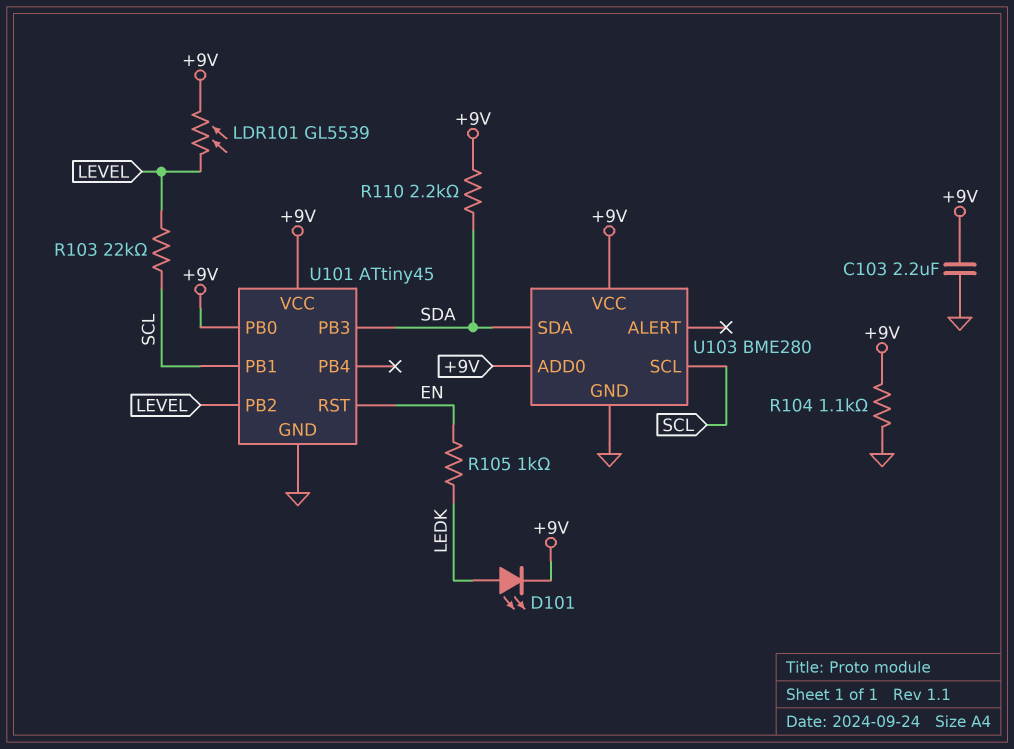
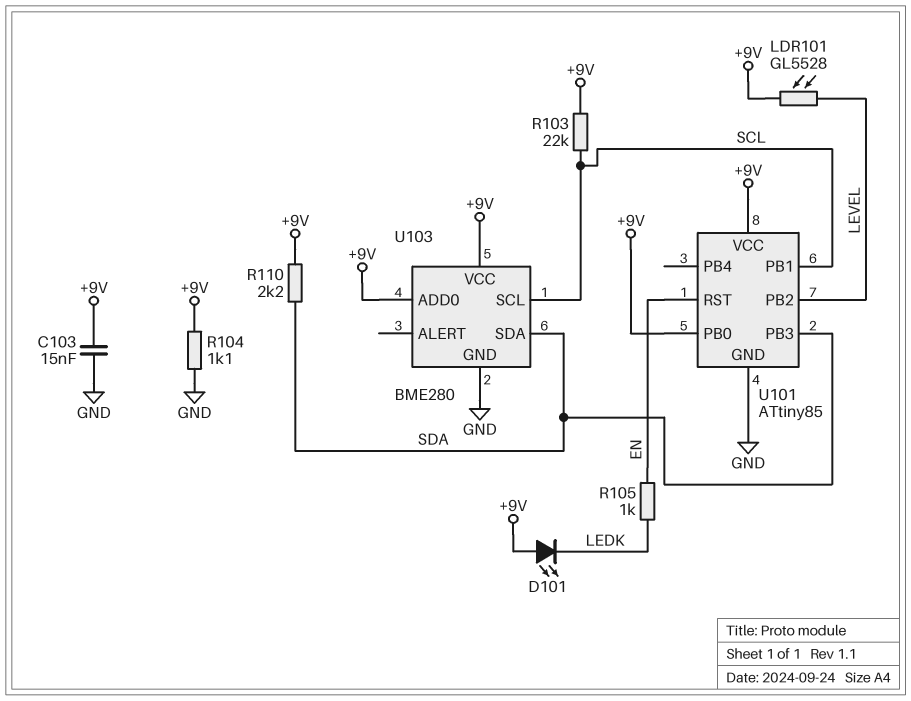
C103: 2.2uF (+9V, GND) -> 15nF (+9V, GND)
D101: LED (A LEDK, K +9V) -> LED (A +9V, K LEDK)
LDR101: GL5539 (+9V, LEVEL) -> GL5528 (+9V, LEVEL)
R103: 22k (LEVEL, SCL) -> 22k (+9V, SCL)
U101: ATtiny45 -> ATtiny85

